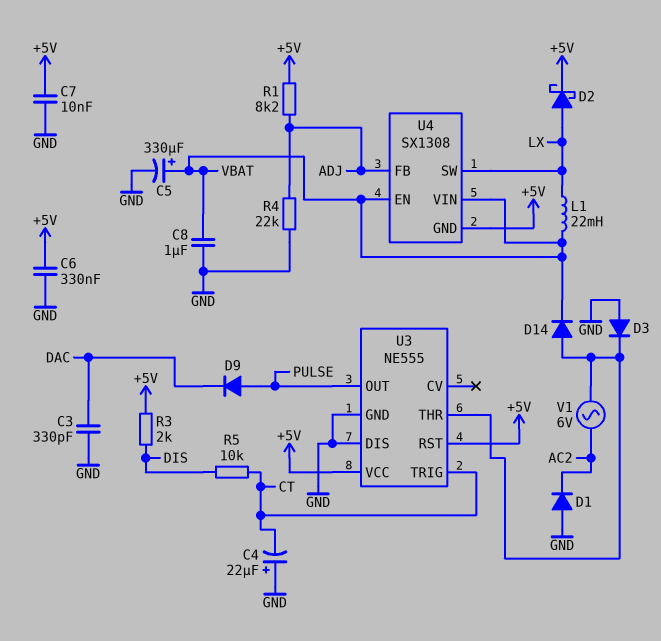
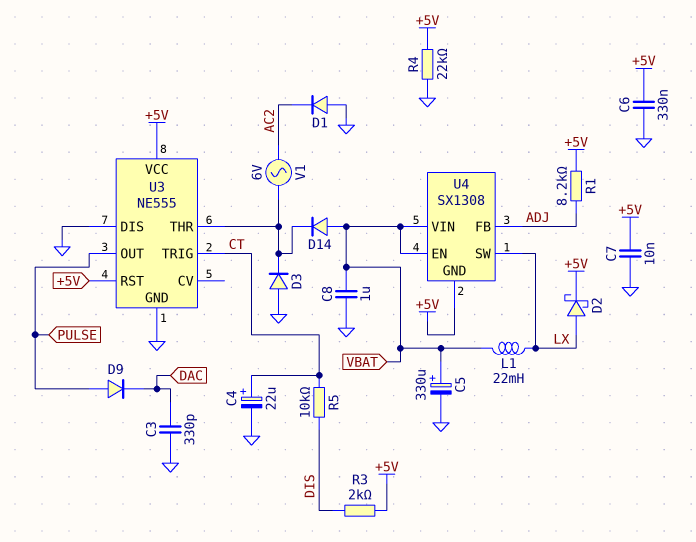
C4: 22uF (plus GND, minus CT) -> 22uF (plus CT, minus GND)
D14: diode (A U3/THR, K VBAT) -> diode (A VBAT, K U3/THR)
R4: 22k (ADJ, GND) -> 22k (+5V, GND)

